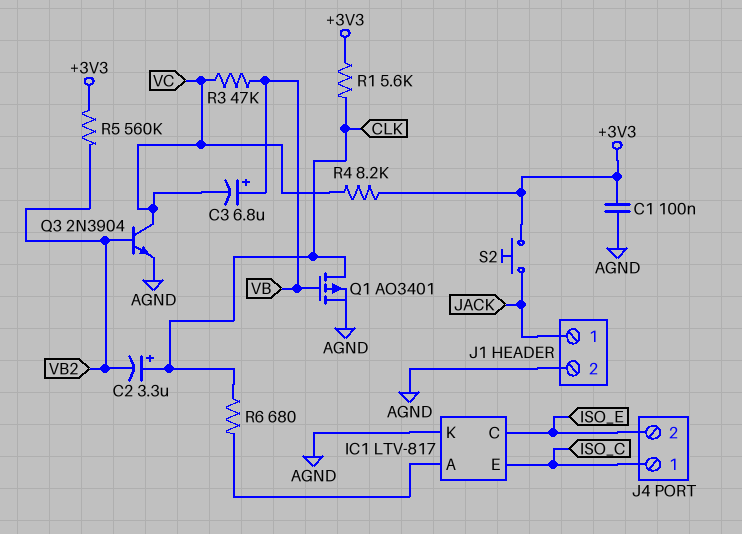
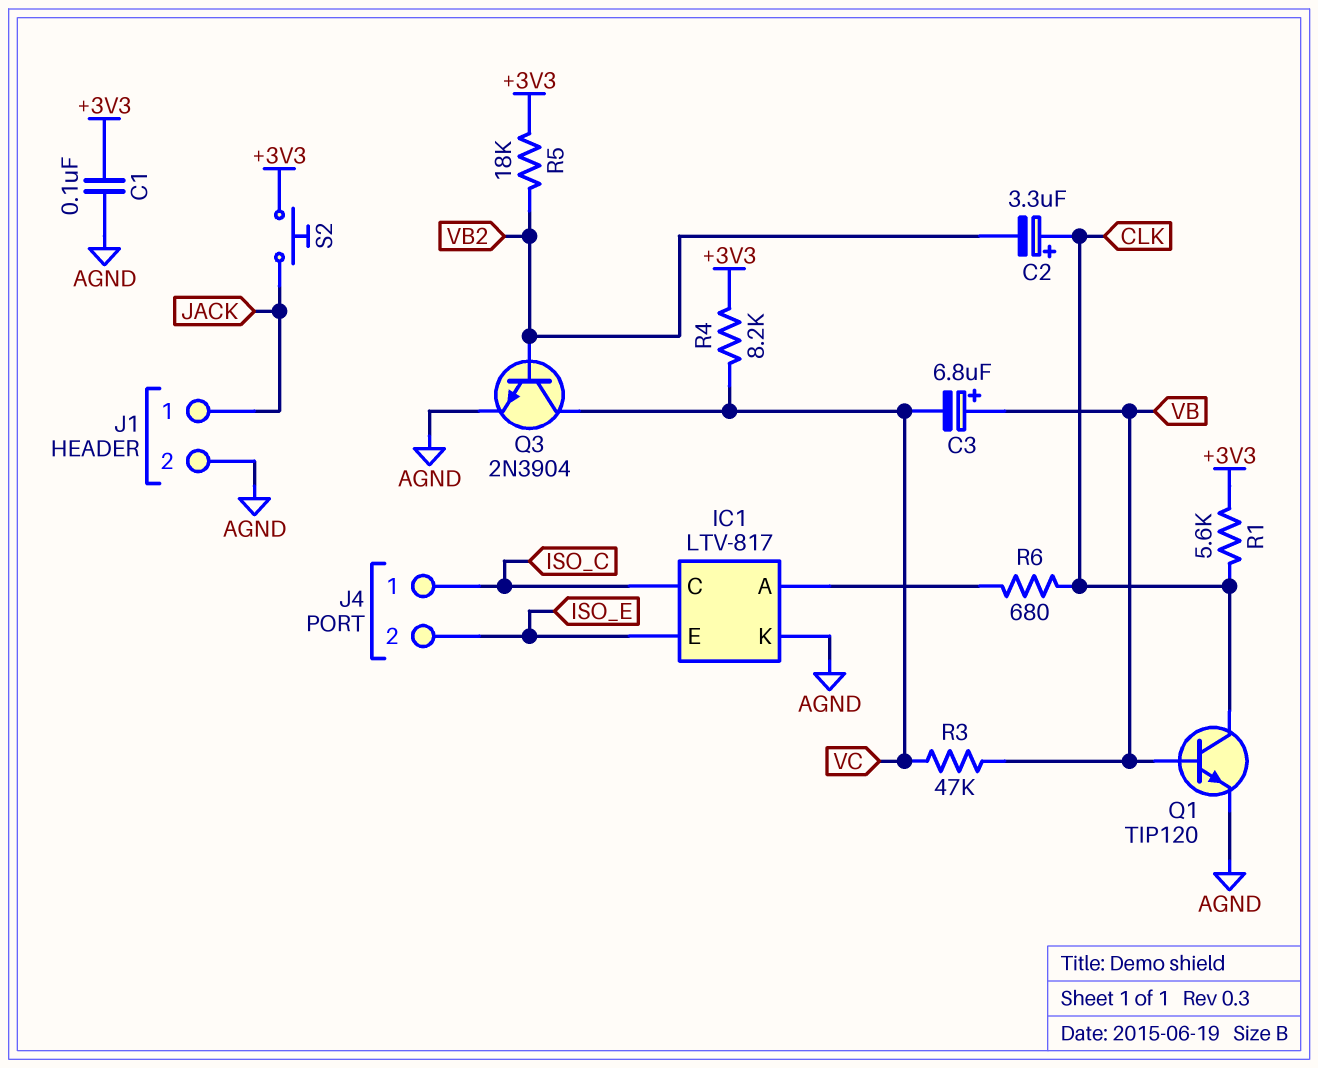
IC1 pin C: ISO_E -> ISO_C
IC1 pin E: ISO_C -> ISO_E
Q1: PMOS AO3401 (G VB, D CLK, S AGND) -> NPN TIP120 (B VB, C CLK, E AGND)
R5: 560k (+3V3, VB2) -> 18k (+3V3, VB2)

